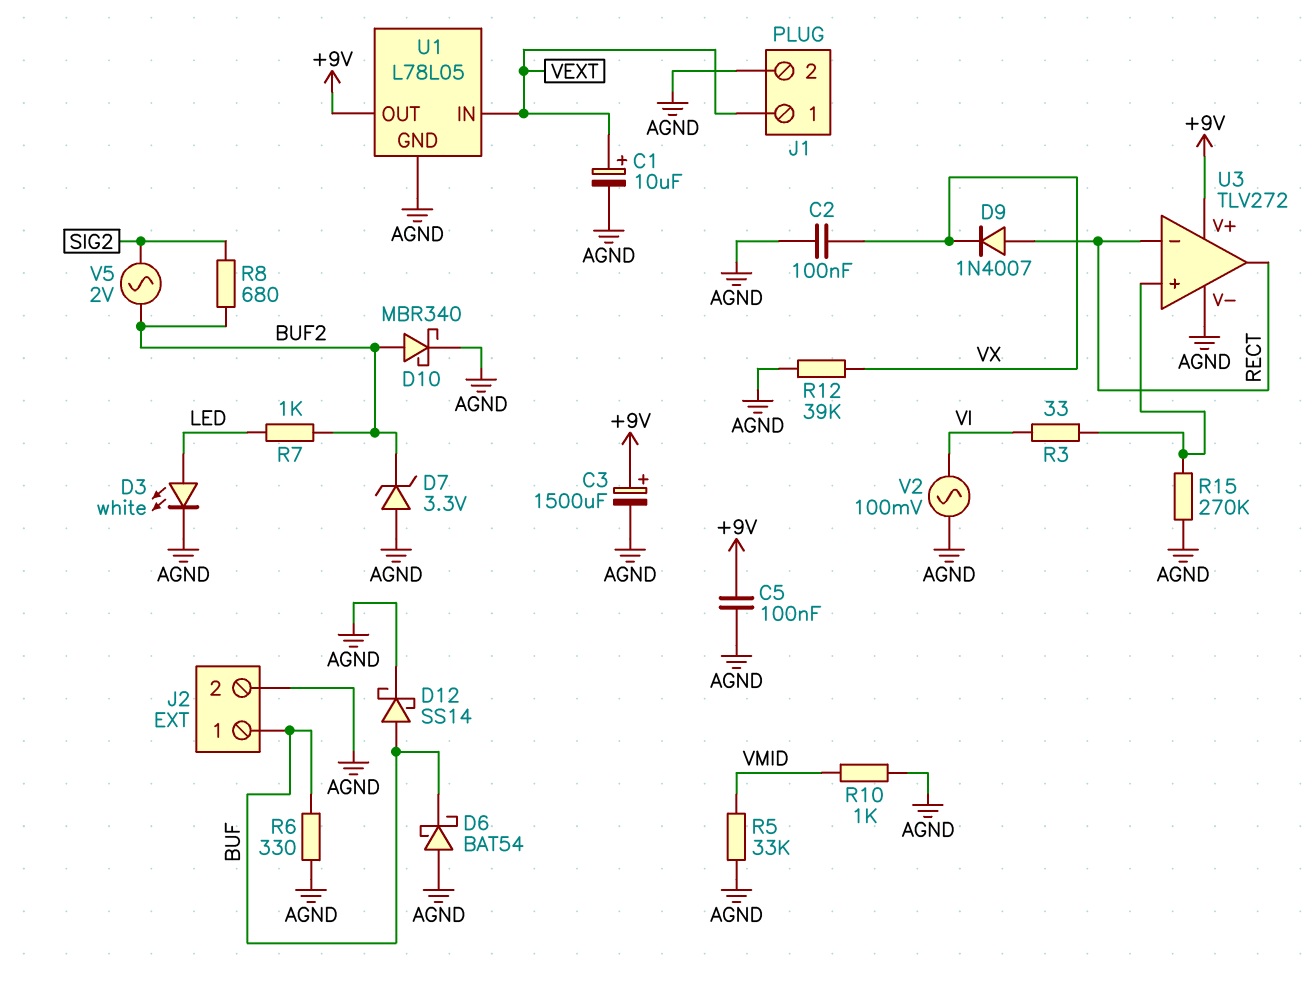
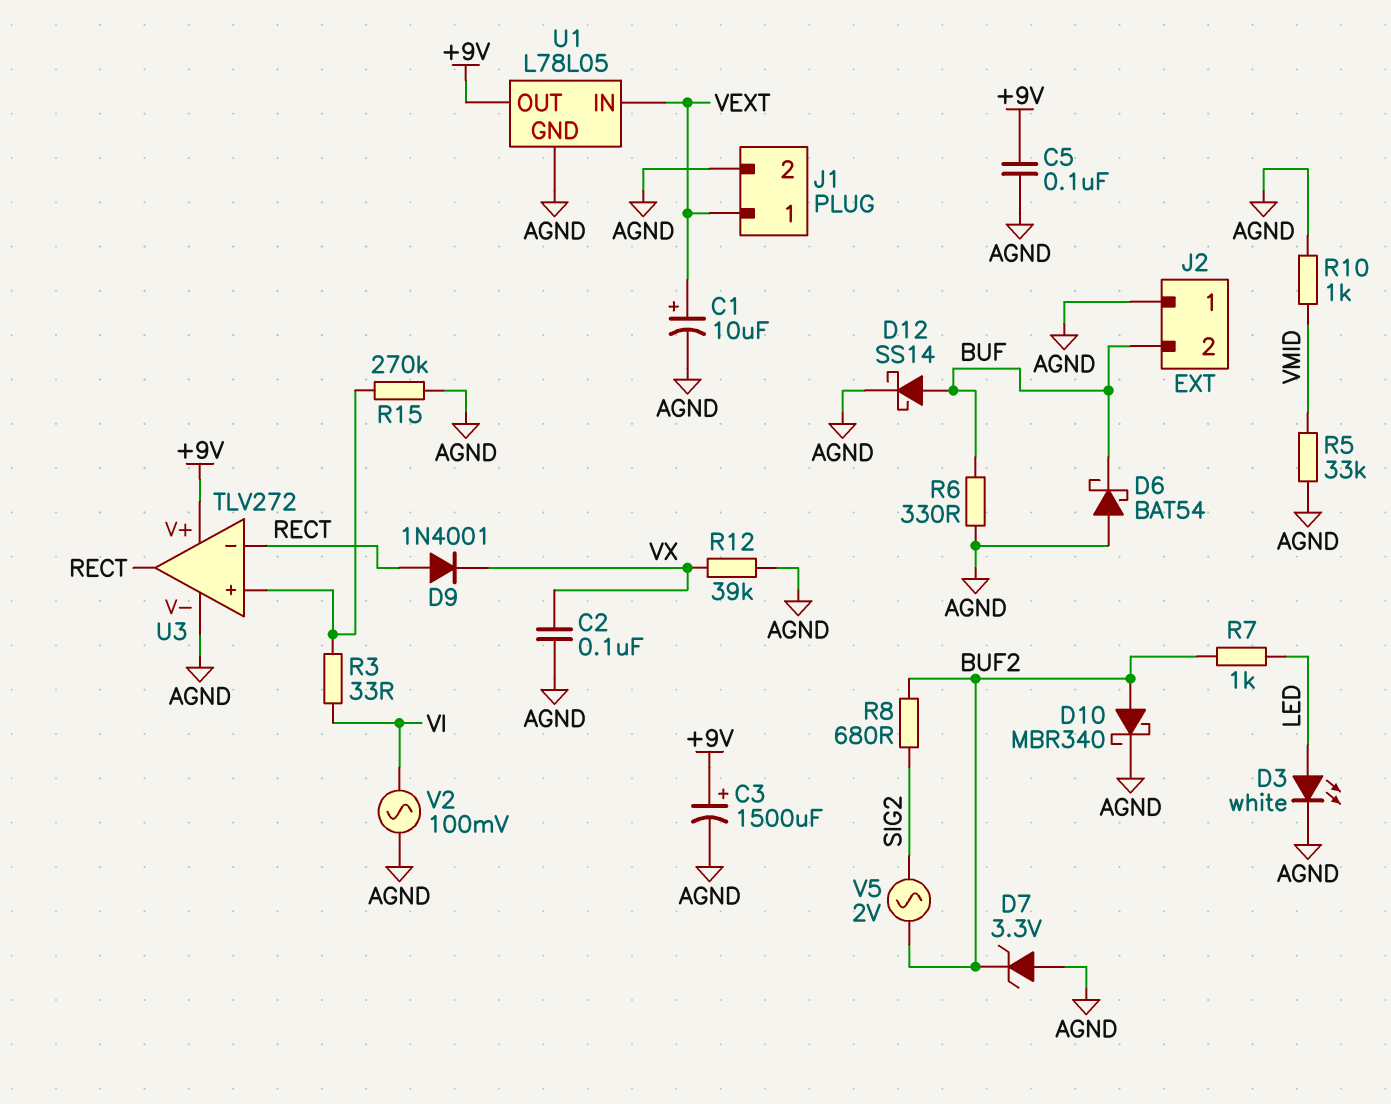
D9: diode 1N4007 (A RECT, K VX) -> diode 1N4001 (A RECT, K VX)
J2 pin 1: BUF -> AGND
J2 pin 2: AGND -> BUF

